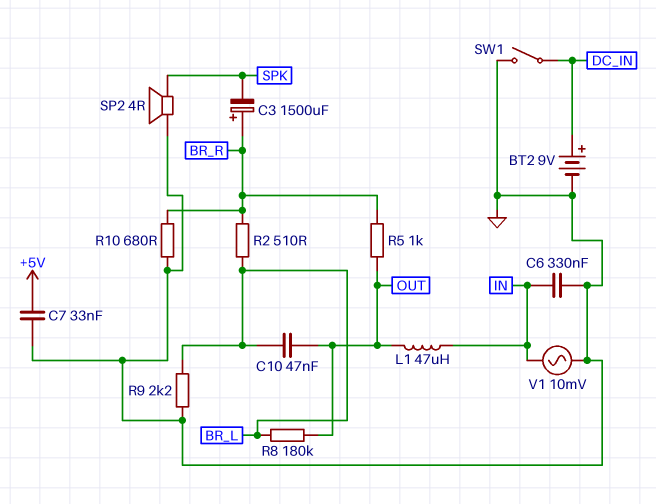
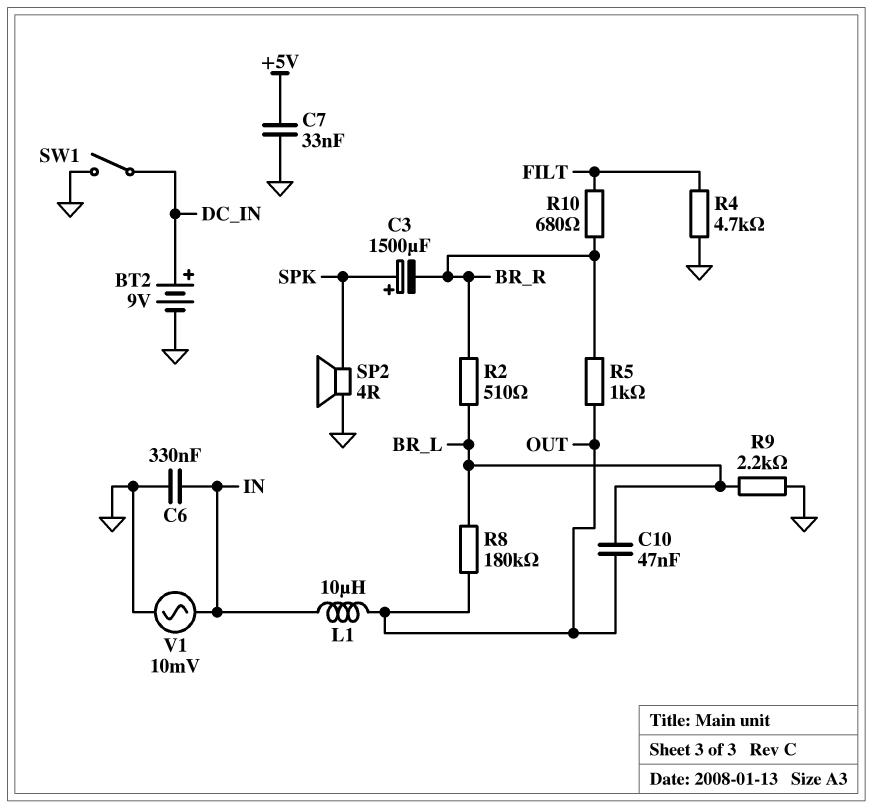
C3: 1500uF (plus BR_R, minus SPK) -> 1500uF (plus SPK, minus BR_R)
L1: 47uH (IN, OUT) -> 10uH (IN, OUT)
R4: none -> 4.7k (FILT, GND)
R10: 680 (BR_R, GND) -> 680 (BR_R, FILT)

